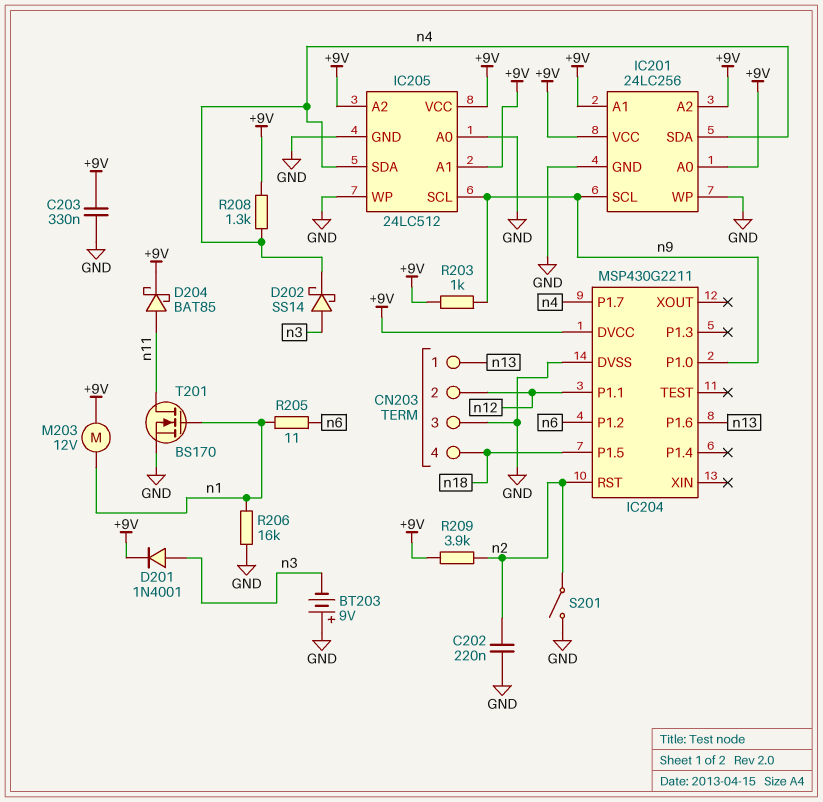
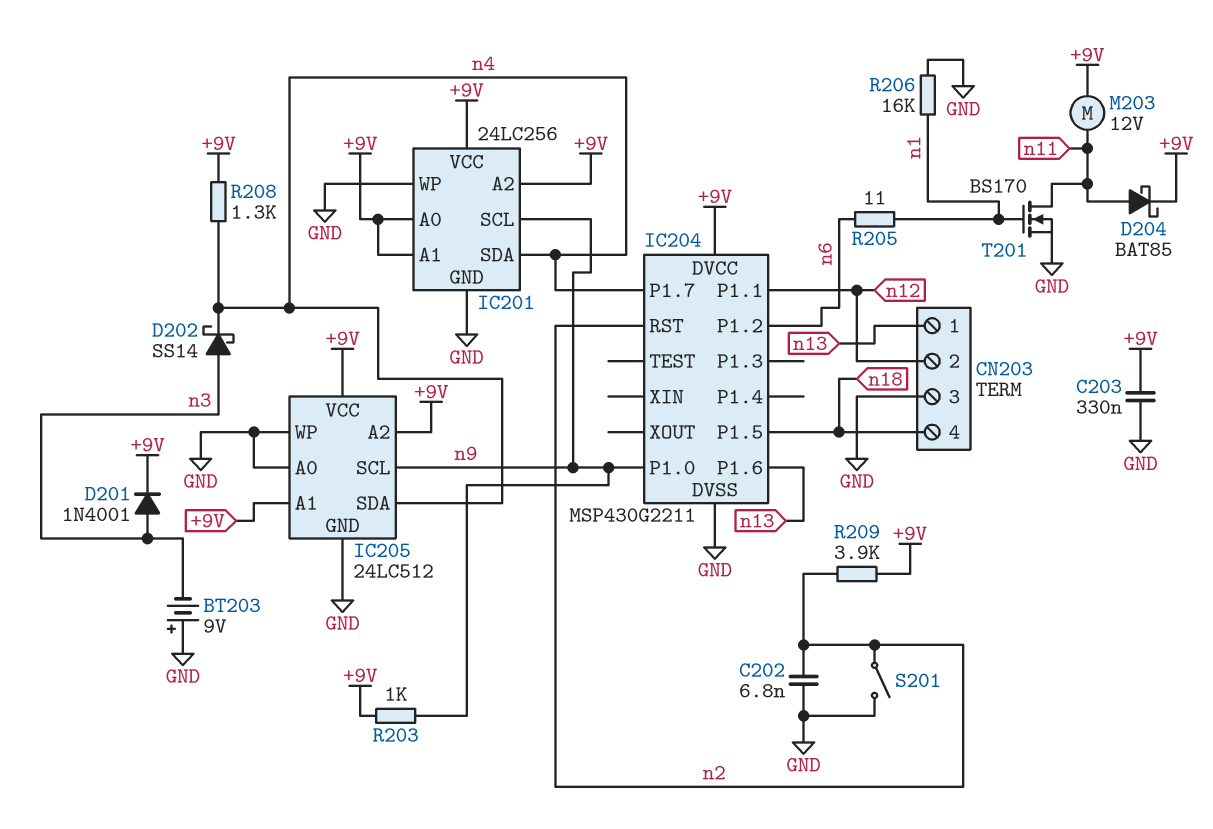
C202: 220nF (GND, n2) -> 6.8nF (GND, n2)
M203: motor 12V (+9V, n1) -> motor 12V (+9V, n11)

